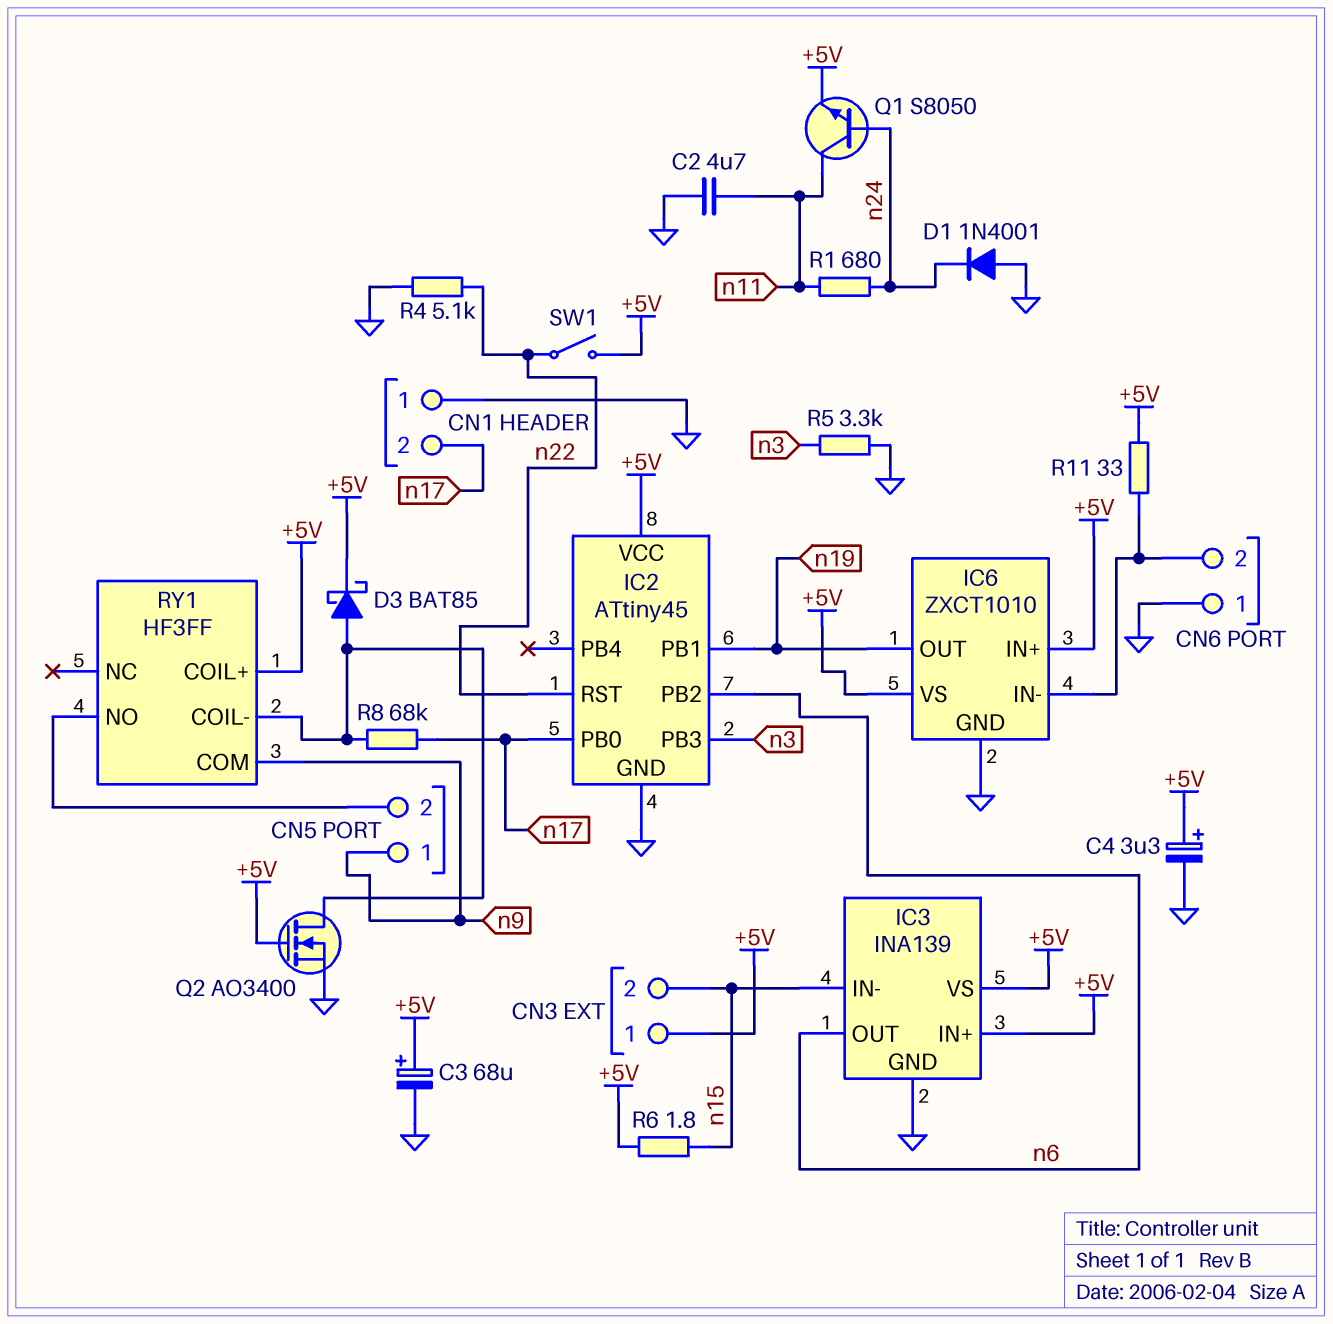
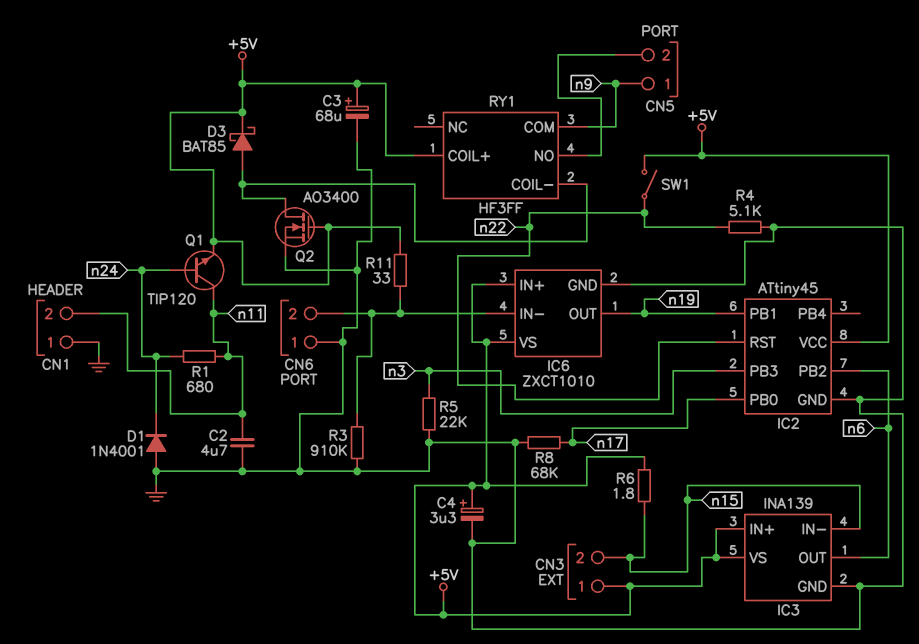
CN1 pin 2: n17 -> n11
Q1: NPN S8050 (B n24, C n11, E +5V) -> NPN TIP120 (B n24, C n11, E +5V)
R3: none -> 910k (CN6/2, GND)
R5: 3.3k (GND, n3) -> 22k (GND, n3)
R8: 68k (RY1/COIL-, n17) -> 68k (GND, n17)

